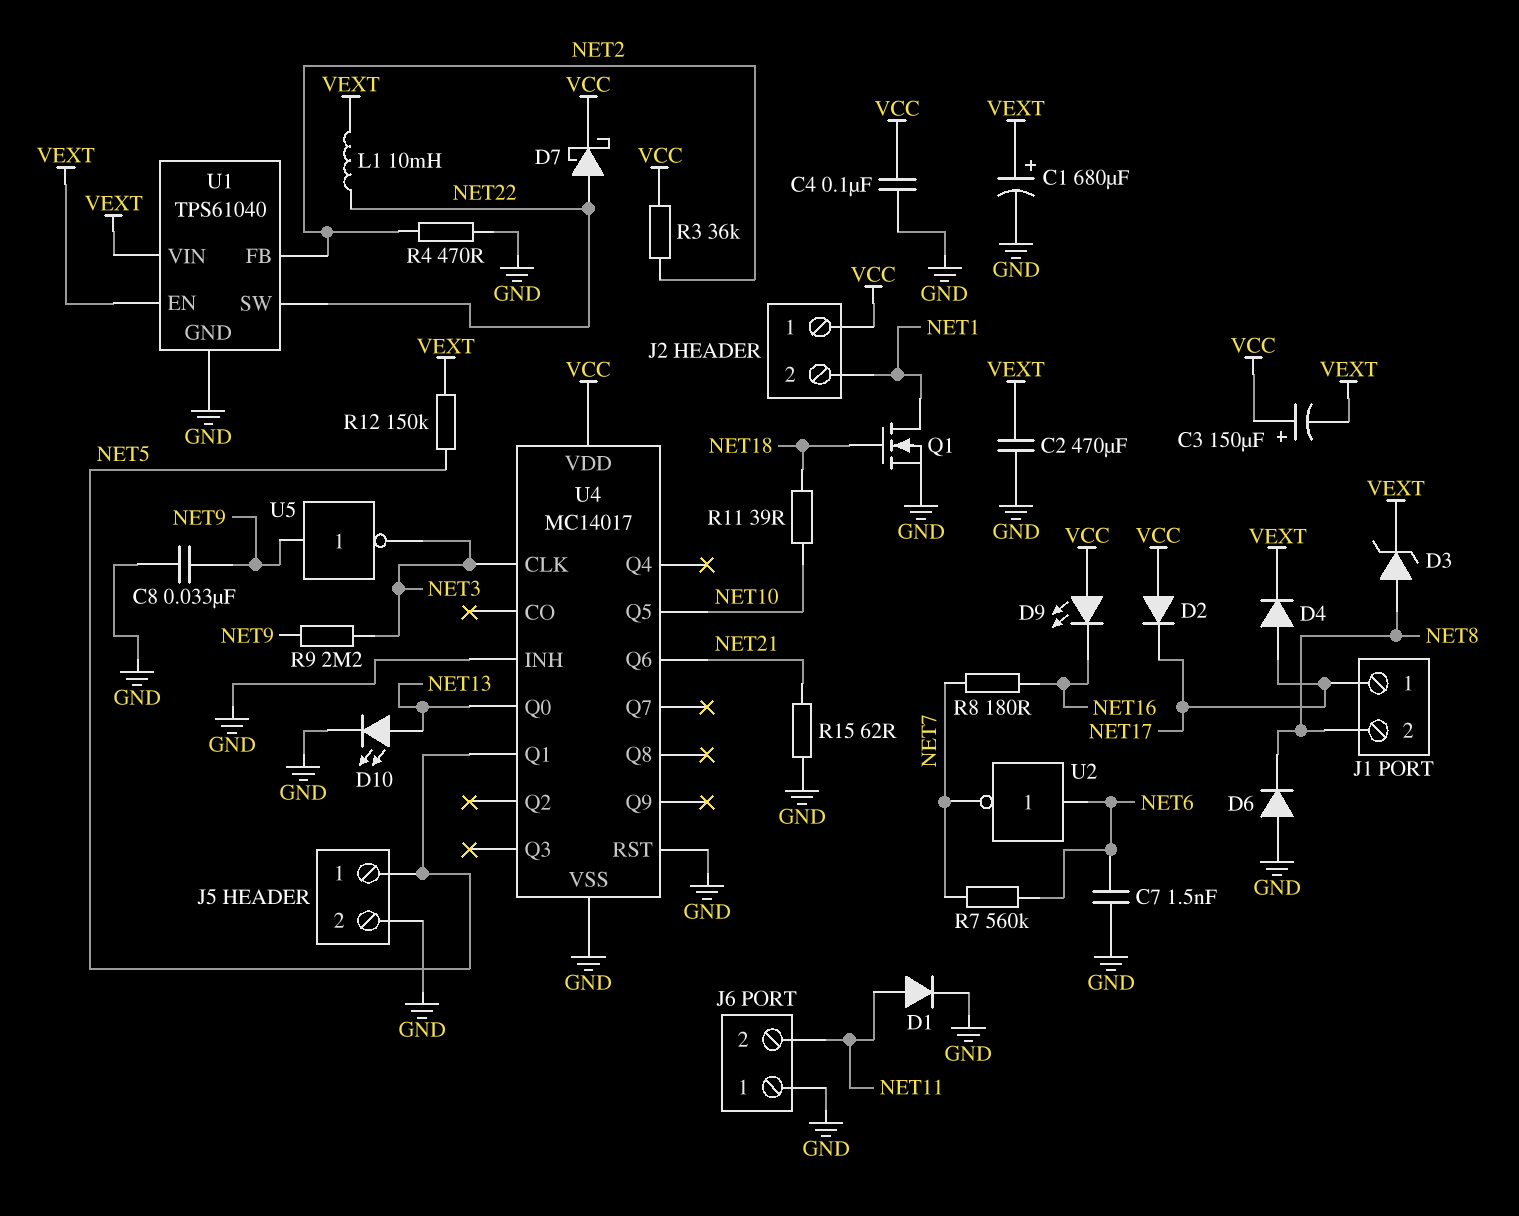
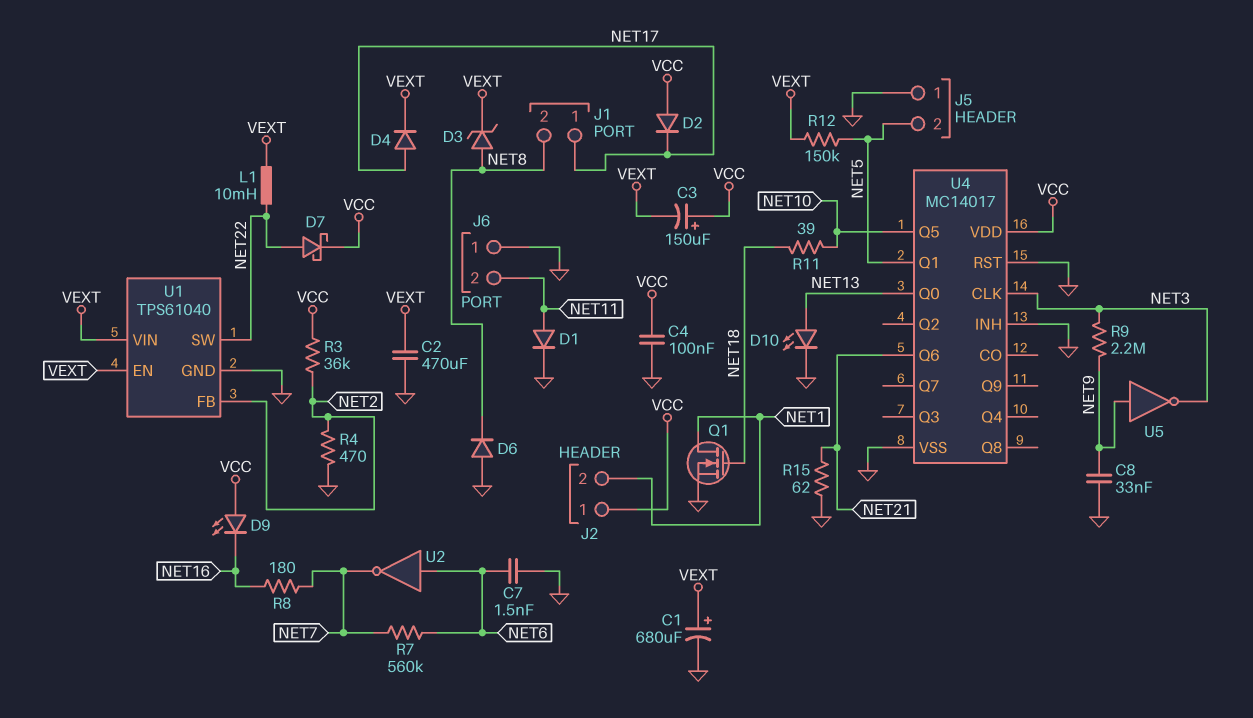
J5 pin 1: NET5 -> GND
J5 pin 2: GND -> NET5

